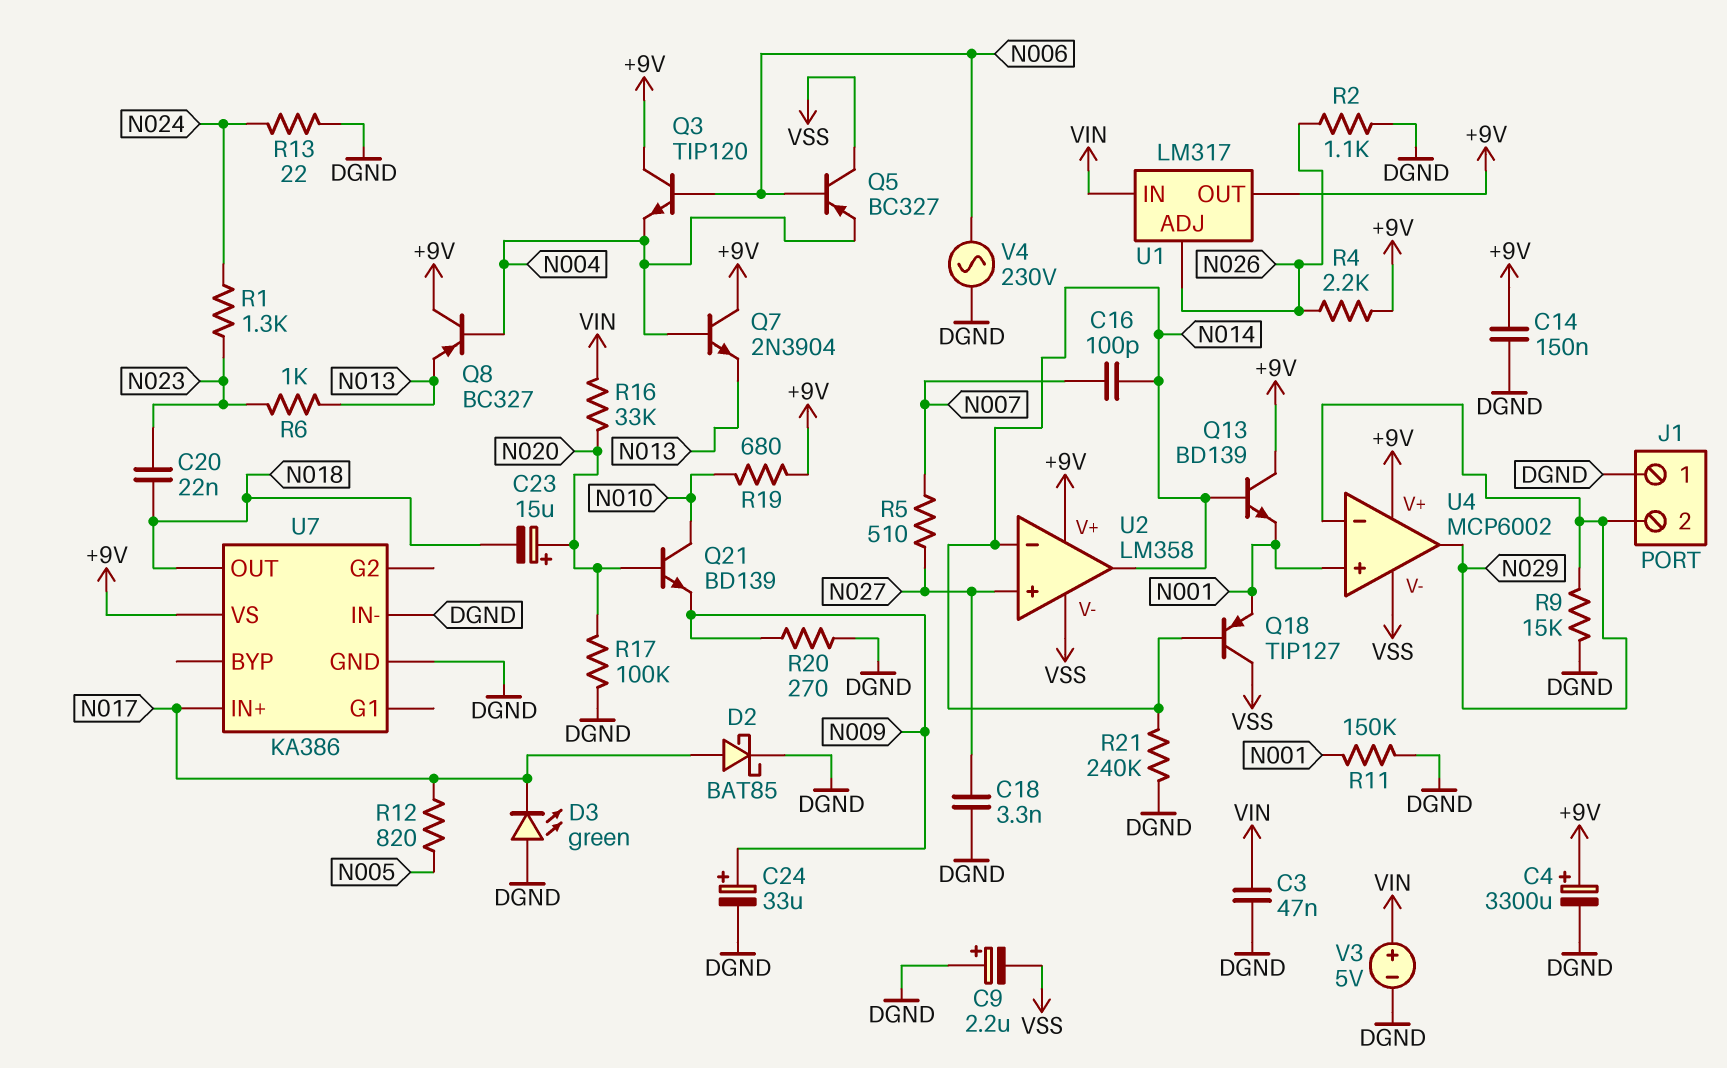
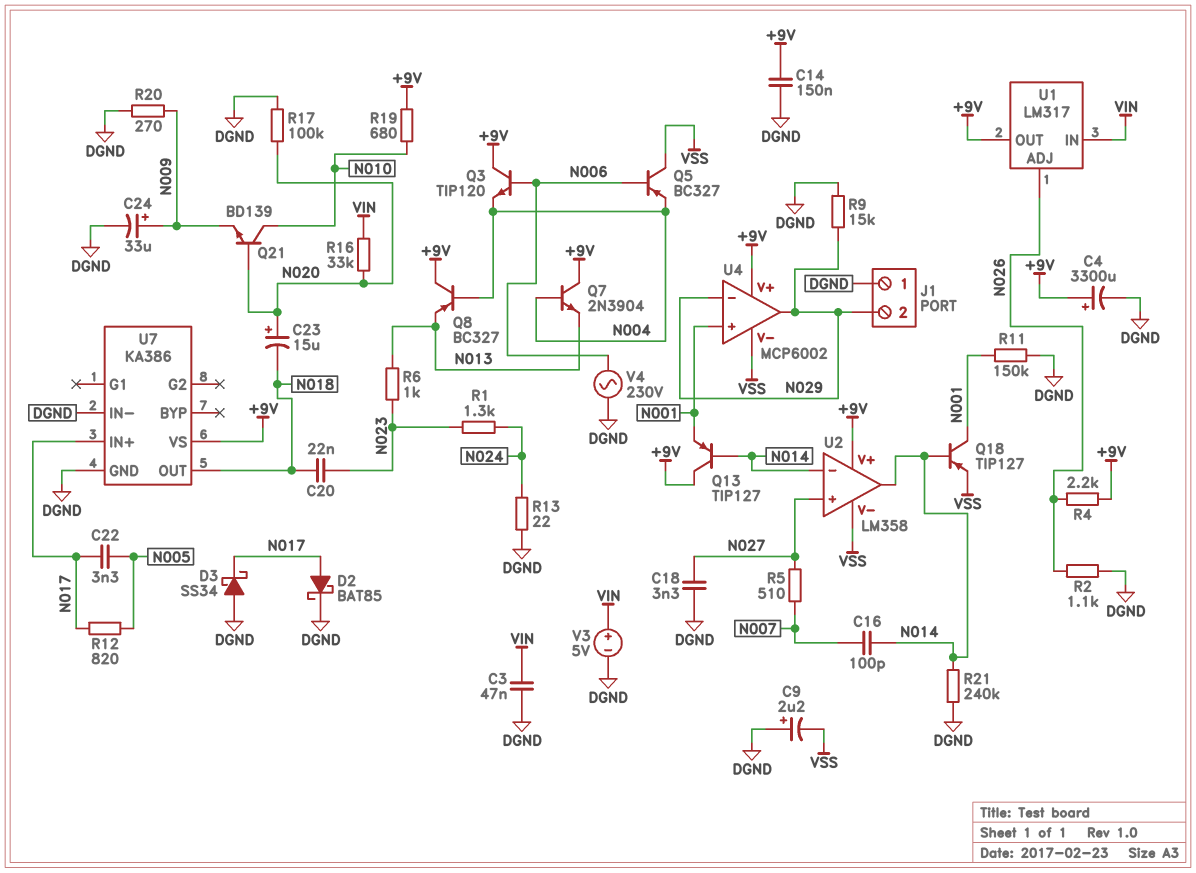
C22: none -> 3.3nF (N005, N017)
D3: LED green (A DGND, K N017) -> schottky SS34 (A DGND, K N017)
Q13: NPN BD139 (B N014, C +9V, E N001) -> PNP TIP127 (B N014, C +9V, E N001)
Q18: PNP TIP127 (B N014, C VSS, E N001) -> PNP TIP127 (B N014, C N001, E VSS)

